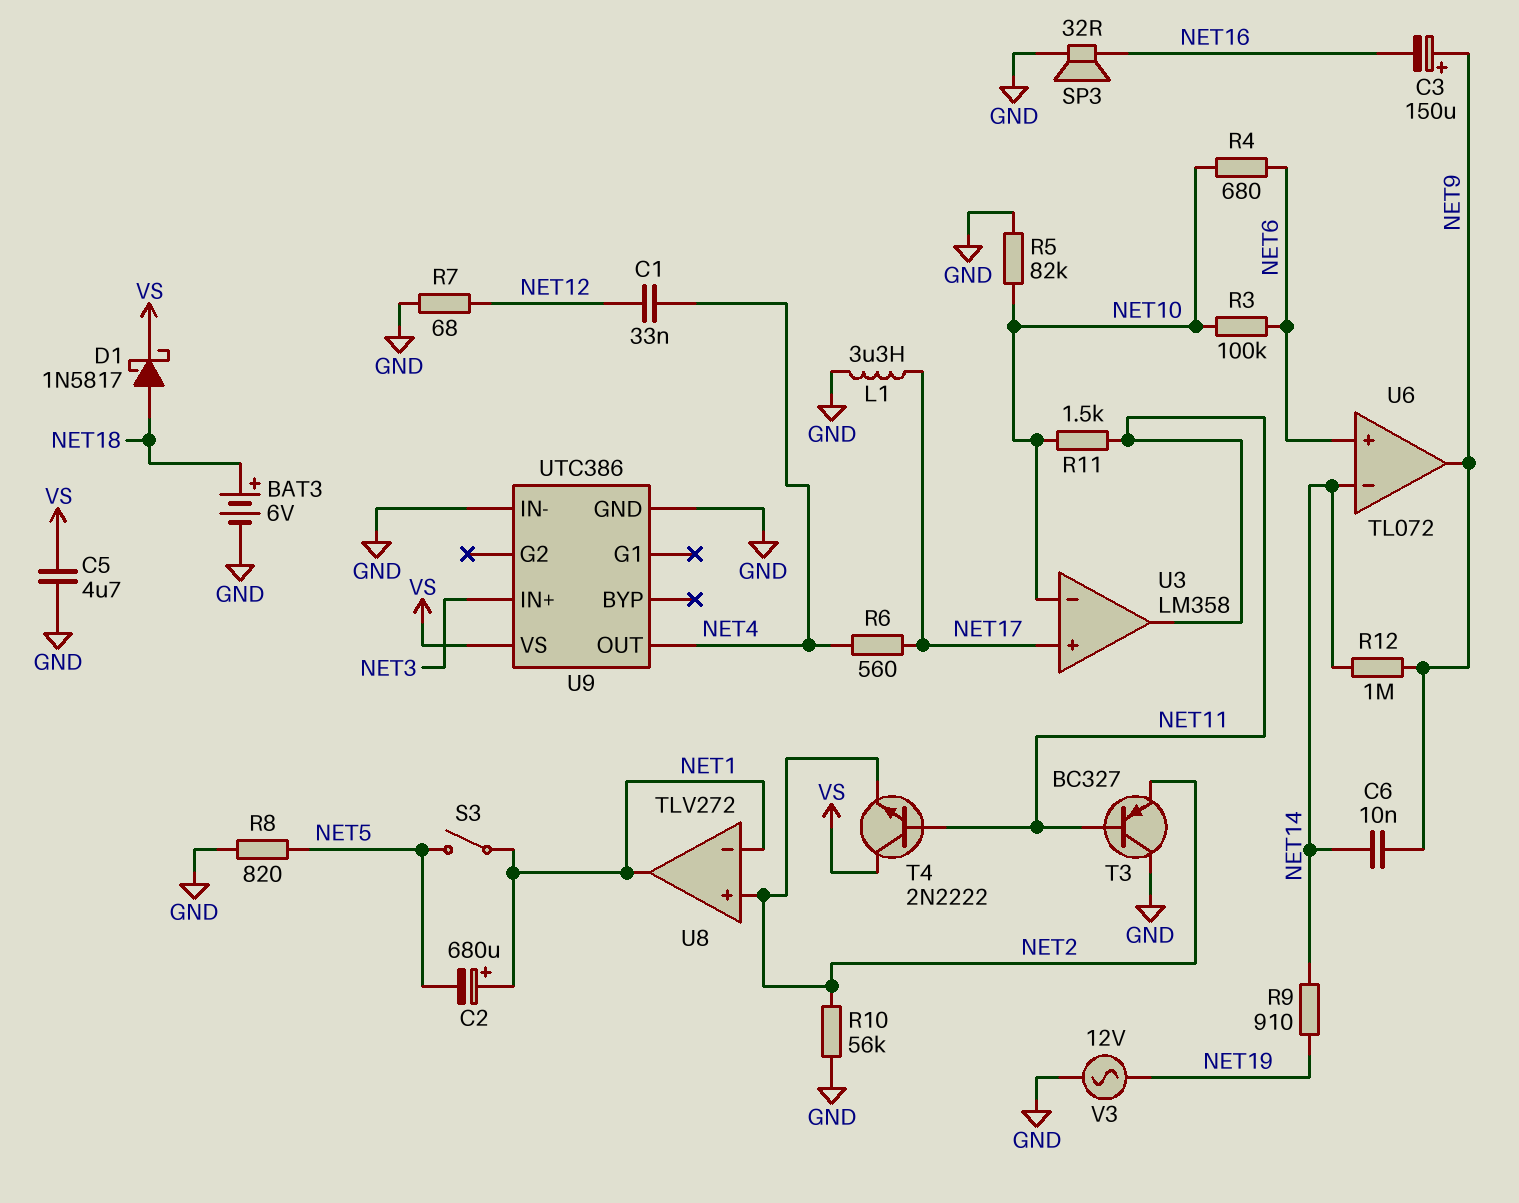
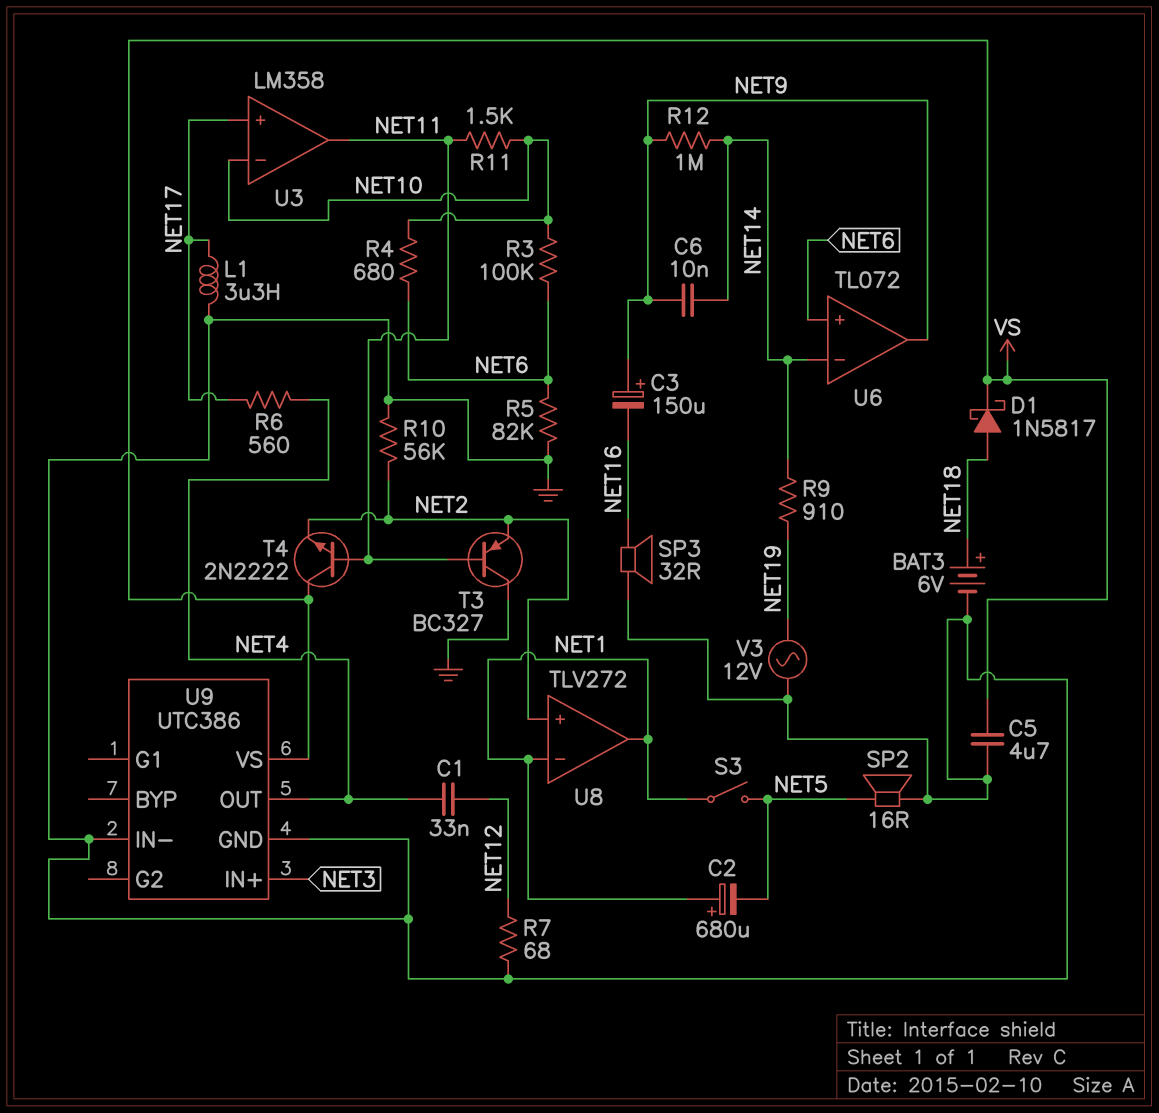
R5: 82k (GND, NET10) -> 82k (GND, NET6)
R8: 820 (GND, NET5) -> none
SP2: none -> speaker 16R (GND, NET5)

